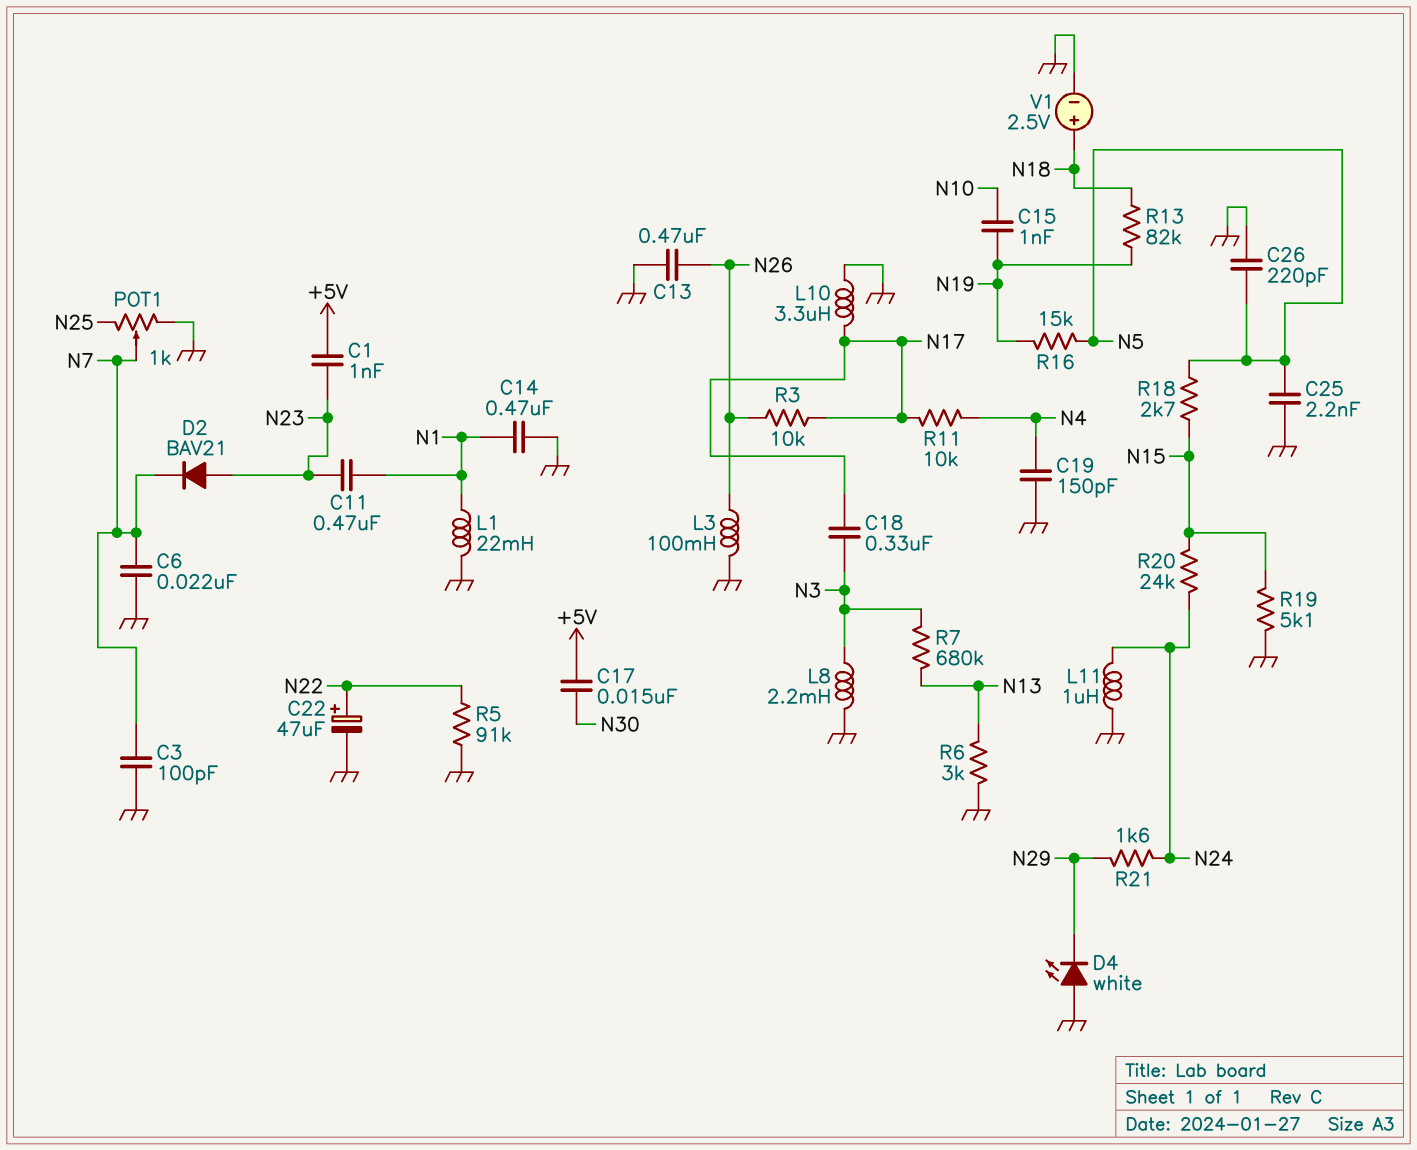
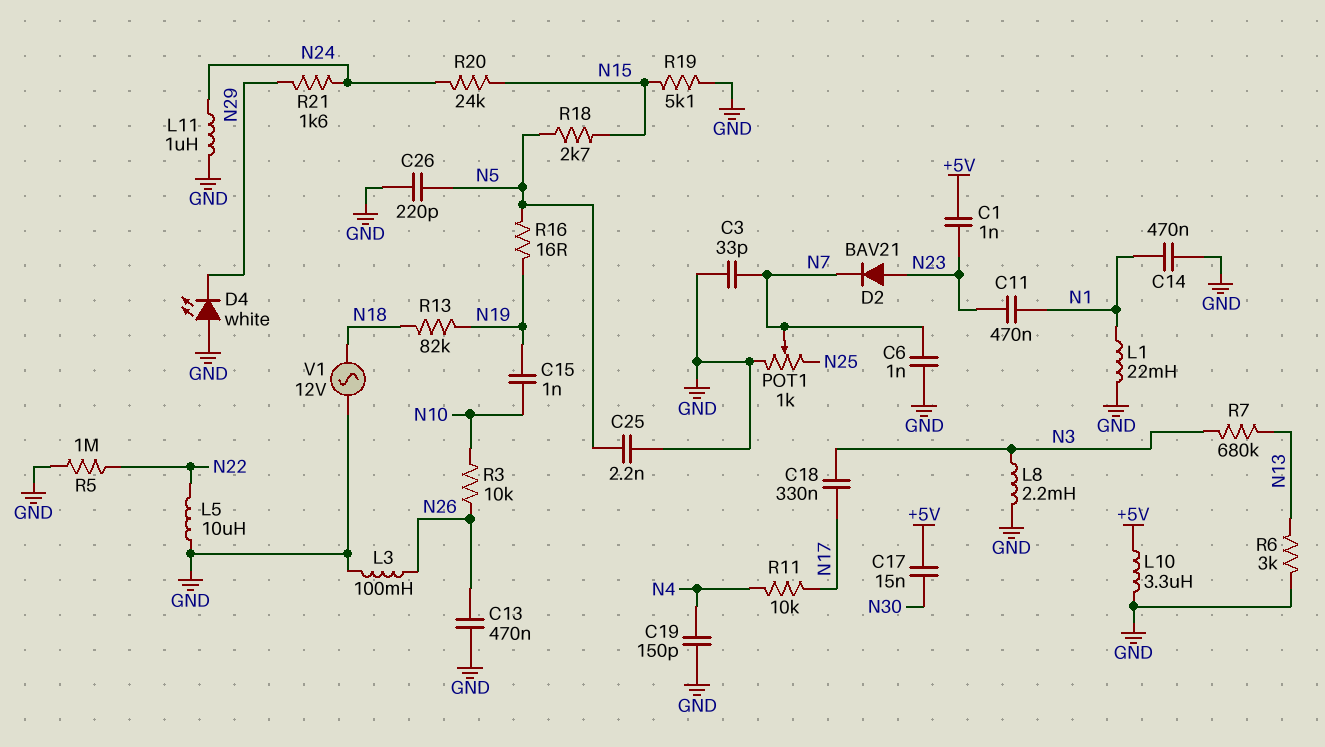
C3: 100pF (GND, N7) -> 33pF (GND, N7)
C6: 22nF (GND, N7) -> 1nF (GND, N7)
C22: 47uF (plus N22, minus GND) -> none
L5: none -> 10uH (GND, N22)
L10: 3.3uH (GND, N17) -> 3.3uH (+5V, GND)
R3: 10k (N17, N26) -> 10k (N10, N26)
R5: 91k (GND, N22) -> 1M (GND, N22)
R16: 15k (N5, N19) -> 16 (N5, N19)
V1: 2.5V (plus N18, minus GND) -> AC 12V (GND, N18)

